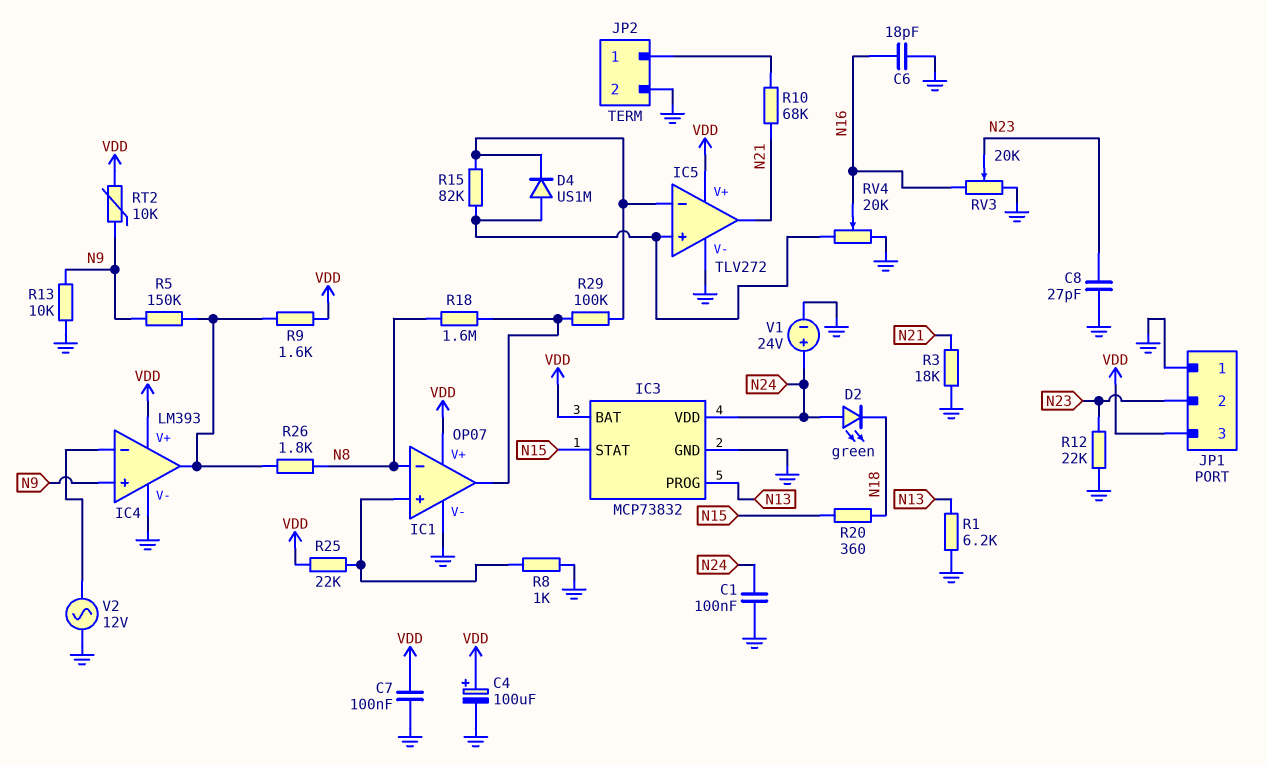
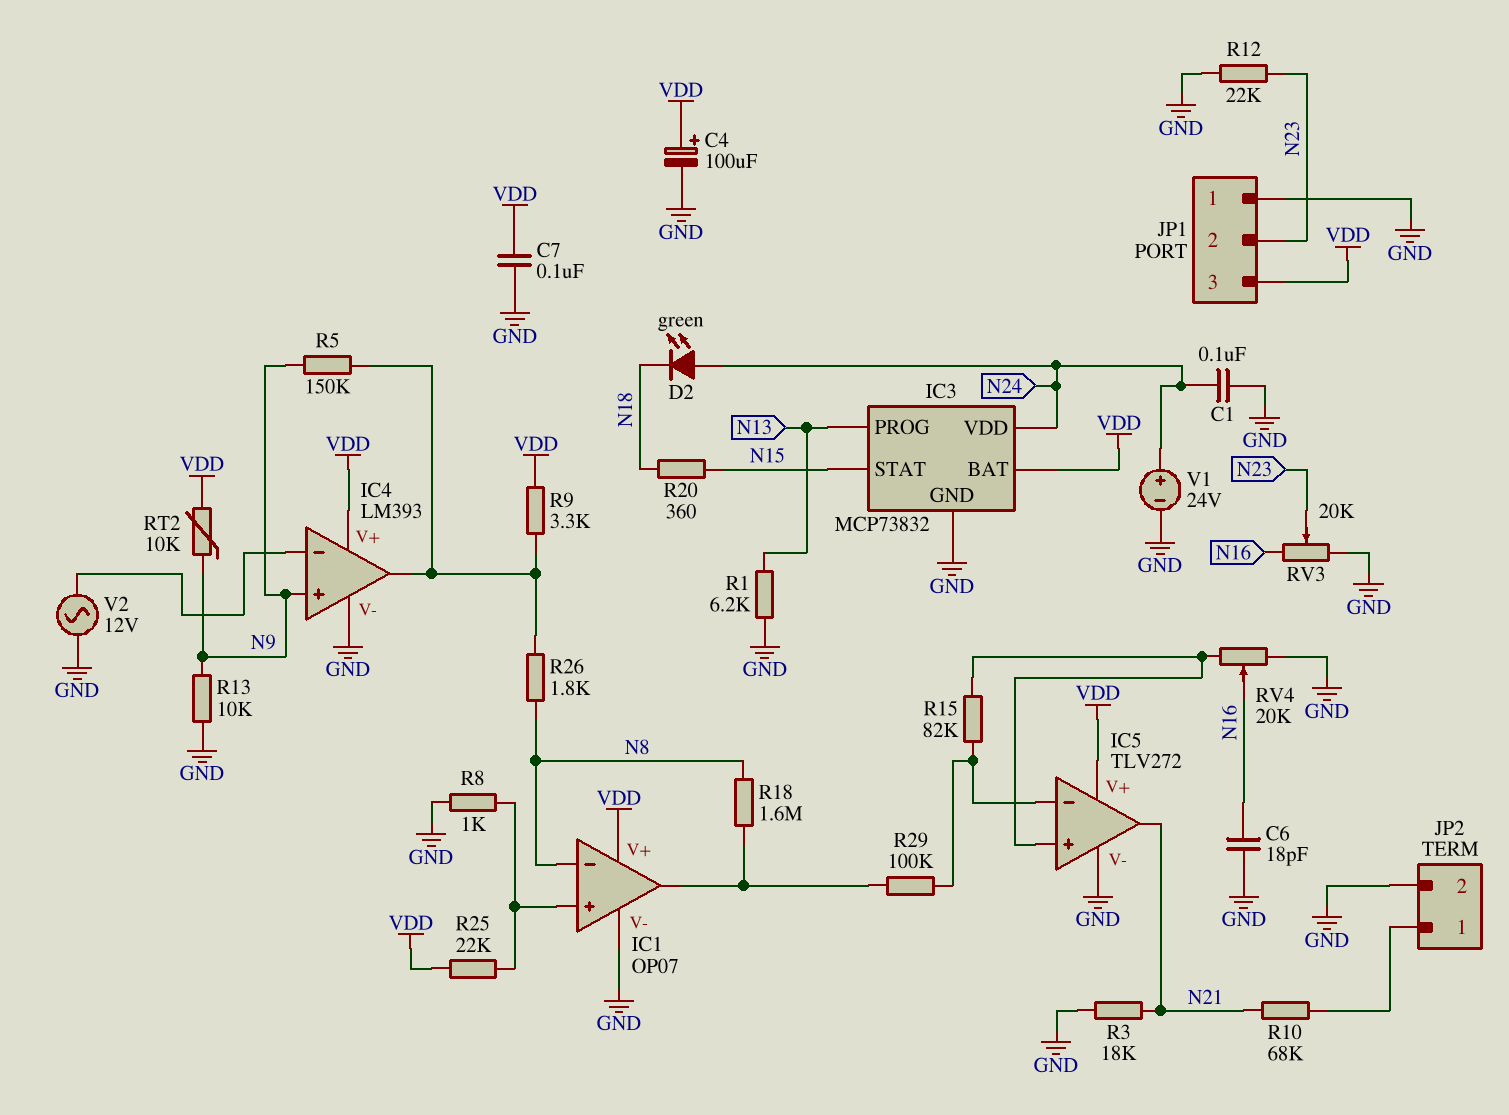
C8: 27pF (GND, N23) -> none
D4: diode US1M (A IC5/in+, K IC5/in-) -> none
R9: 1.6k (IC4/out, VDD) -> 3.3k (IC4/out, VDD)

